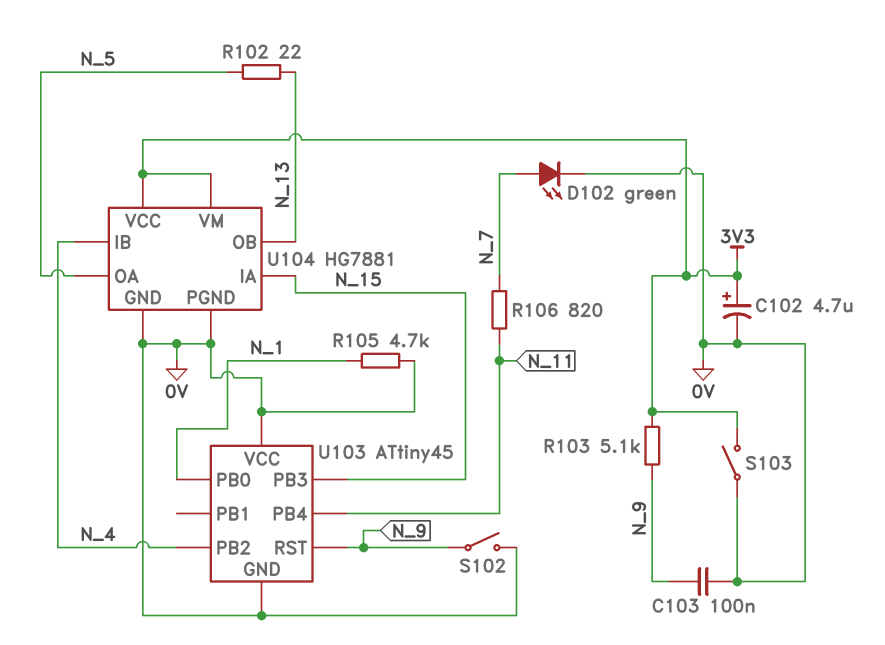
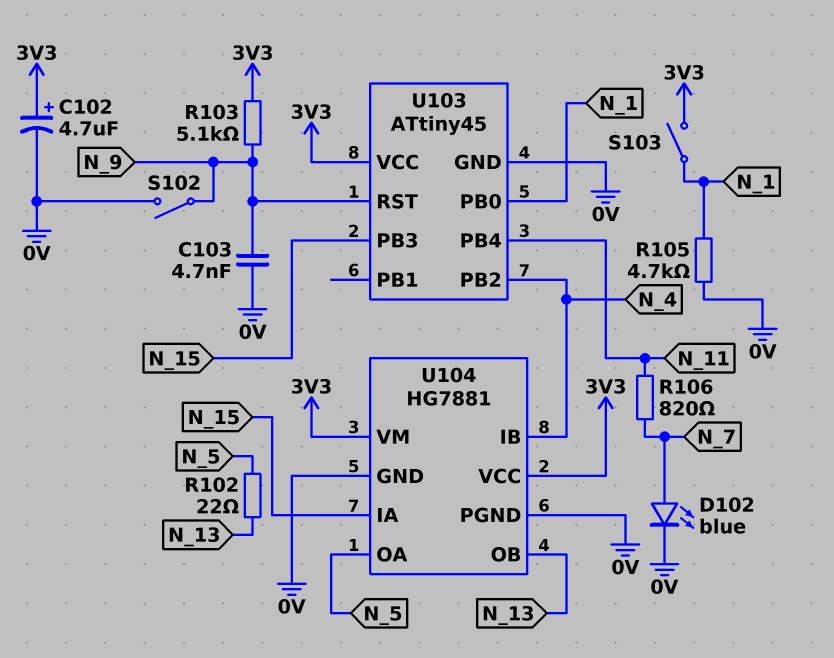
C103: 100nF (0V, N_9) -> 4.7nF (0V, N_9)
D102: LED green (A N_7, K 0V) -> LED blue (A N_7, K 0V)
S103: switch (0V, 3V3) -> switch (3V3, N_1)
U103 pin VCC: 0V -> 3V3

